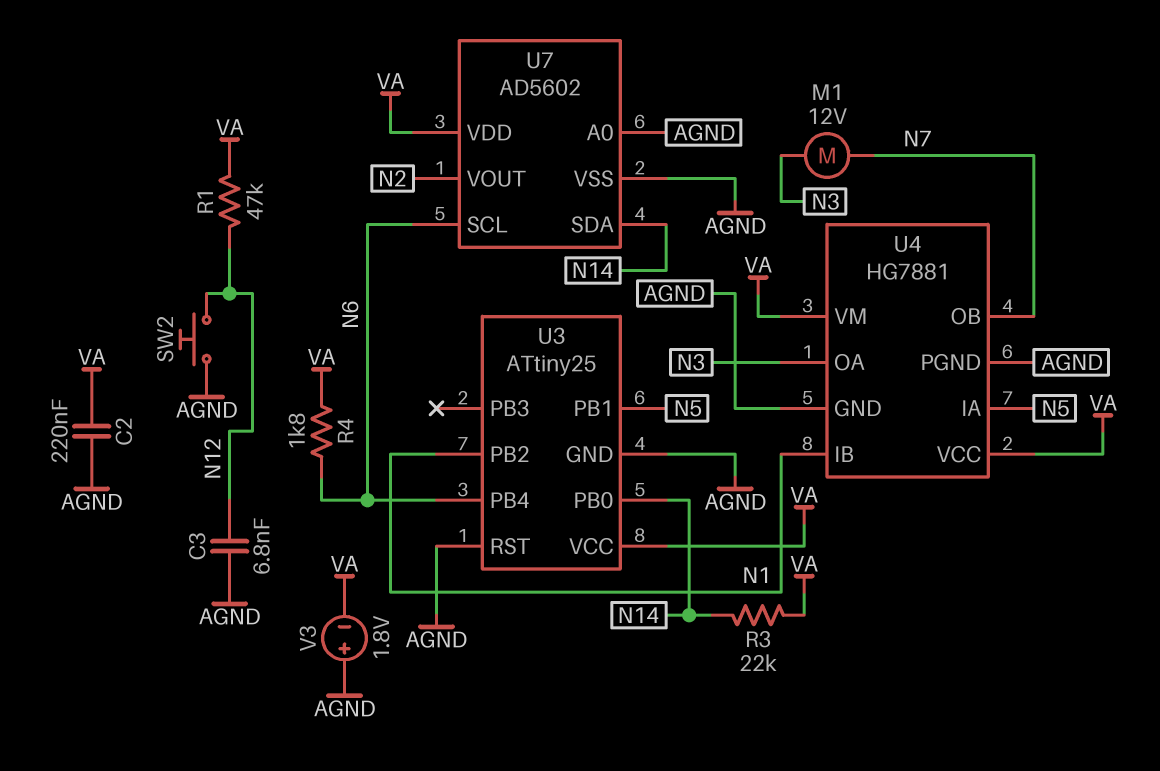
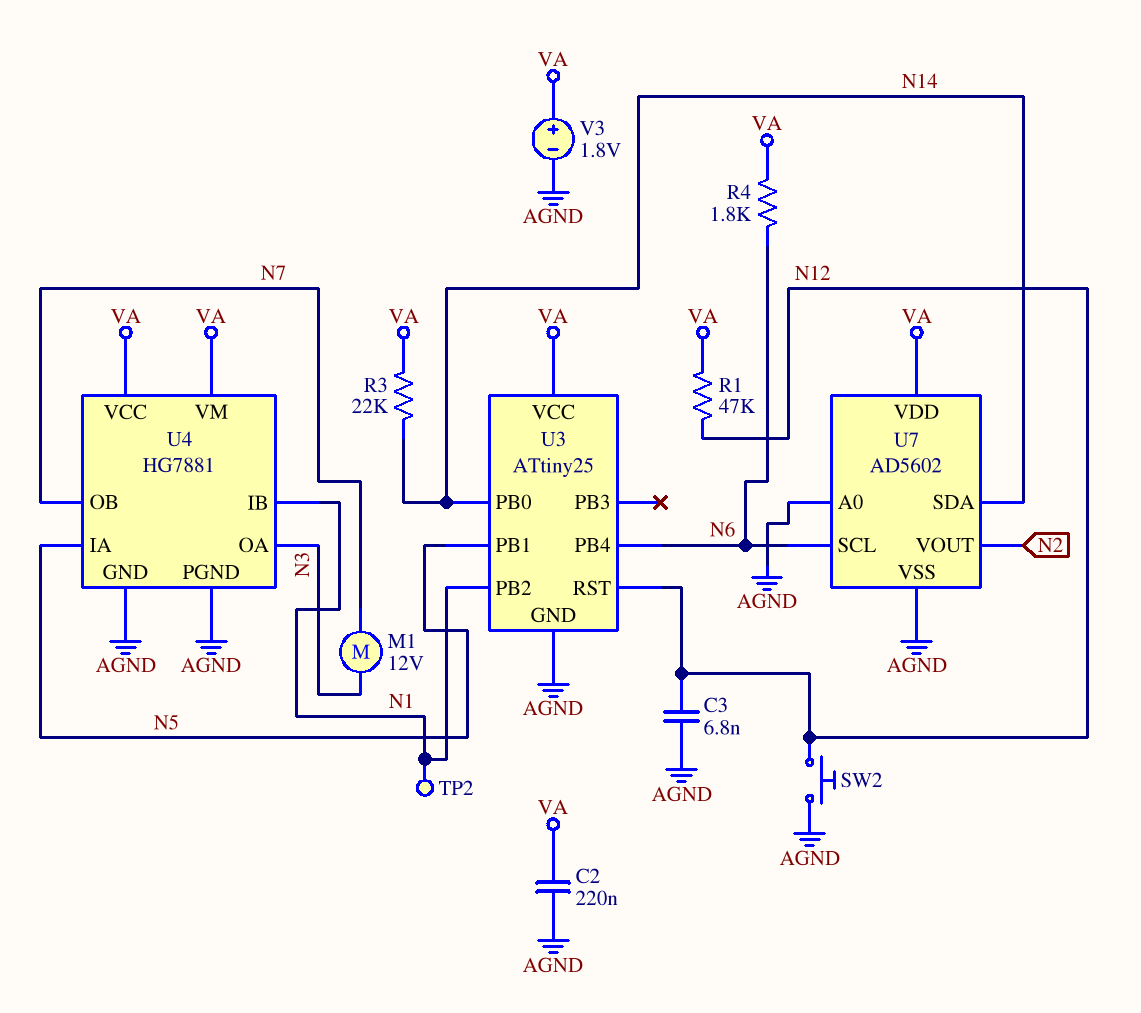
TP2: none -> test point (N1)
U3 pin RST: AGND -> N12
V3: 1.8V (plus AGND, minus VA) -> 1.8V (plus VA, minus AGND)

